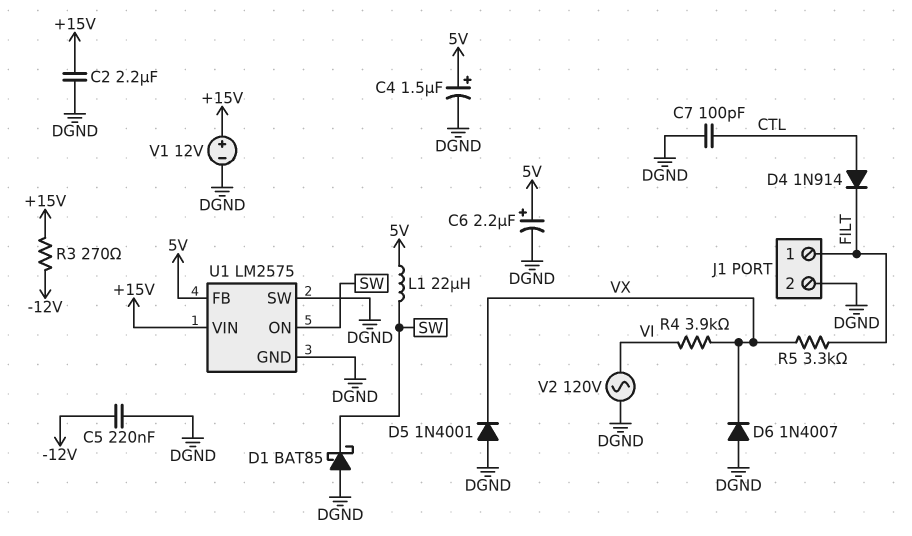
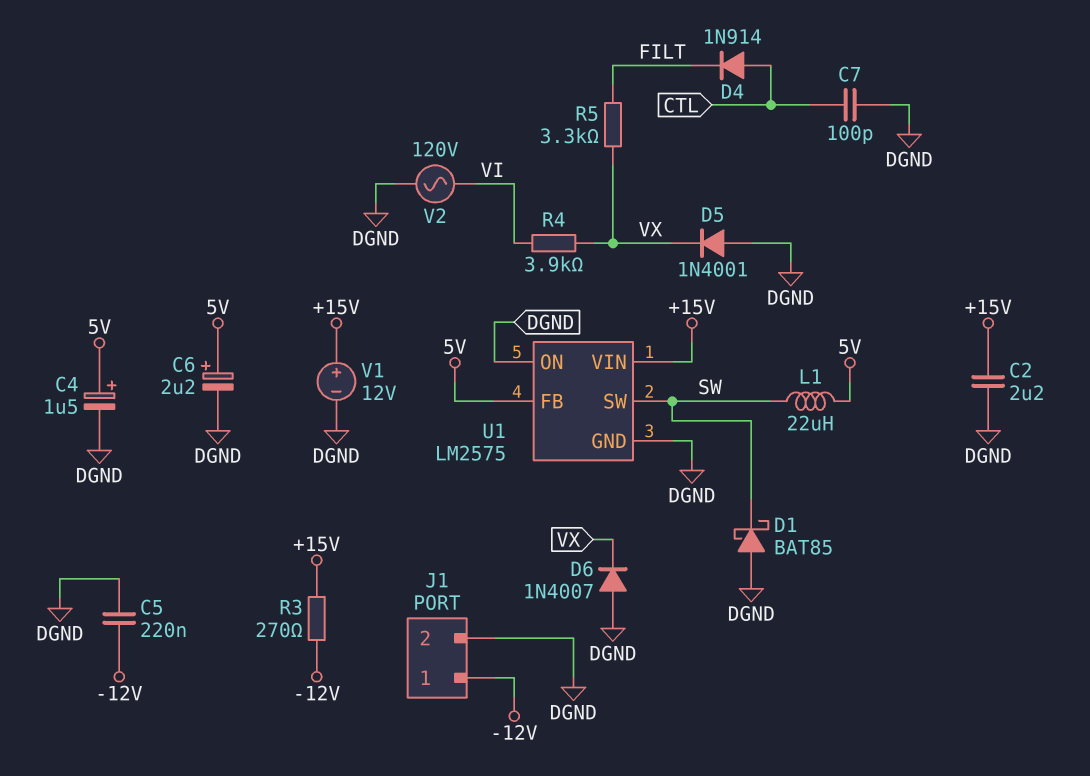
J1 pin 1: FILT -> -12V
U1 pin ON: SW -> DGND
U1 pin SW: DGND -> SW

